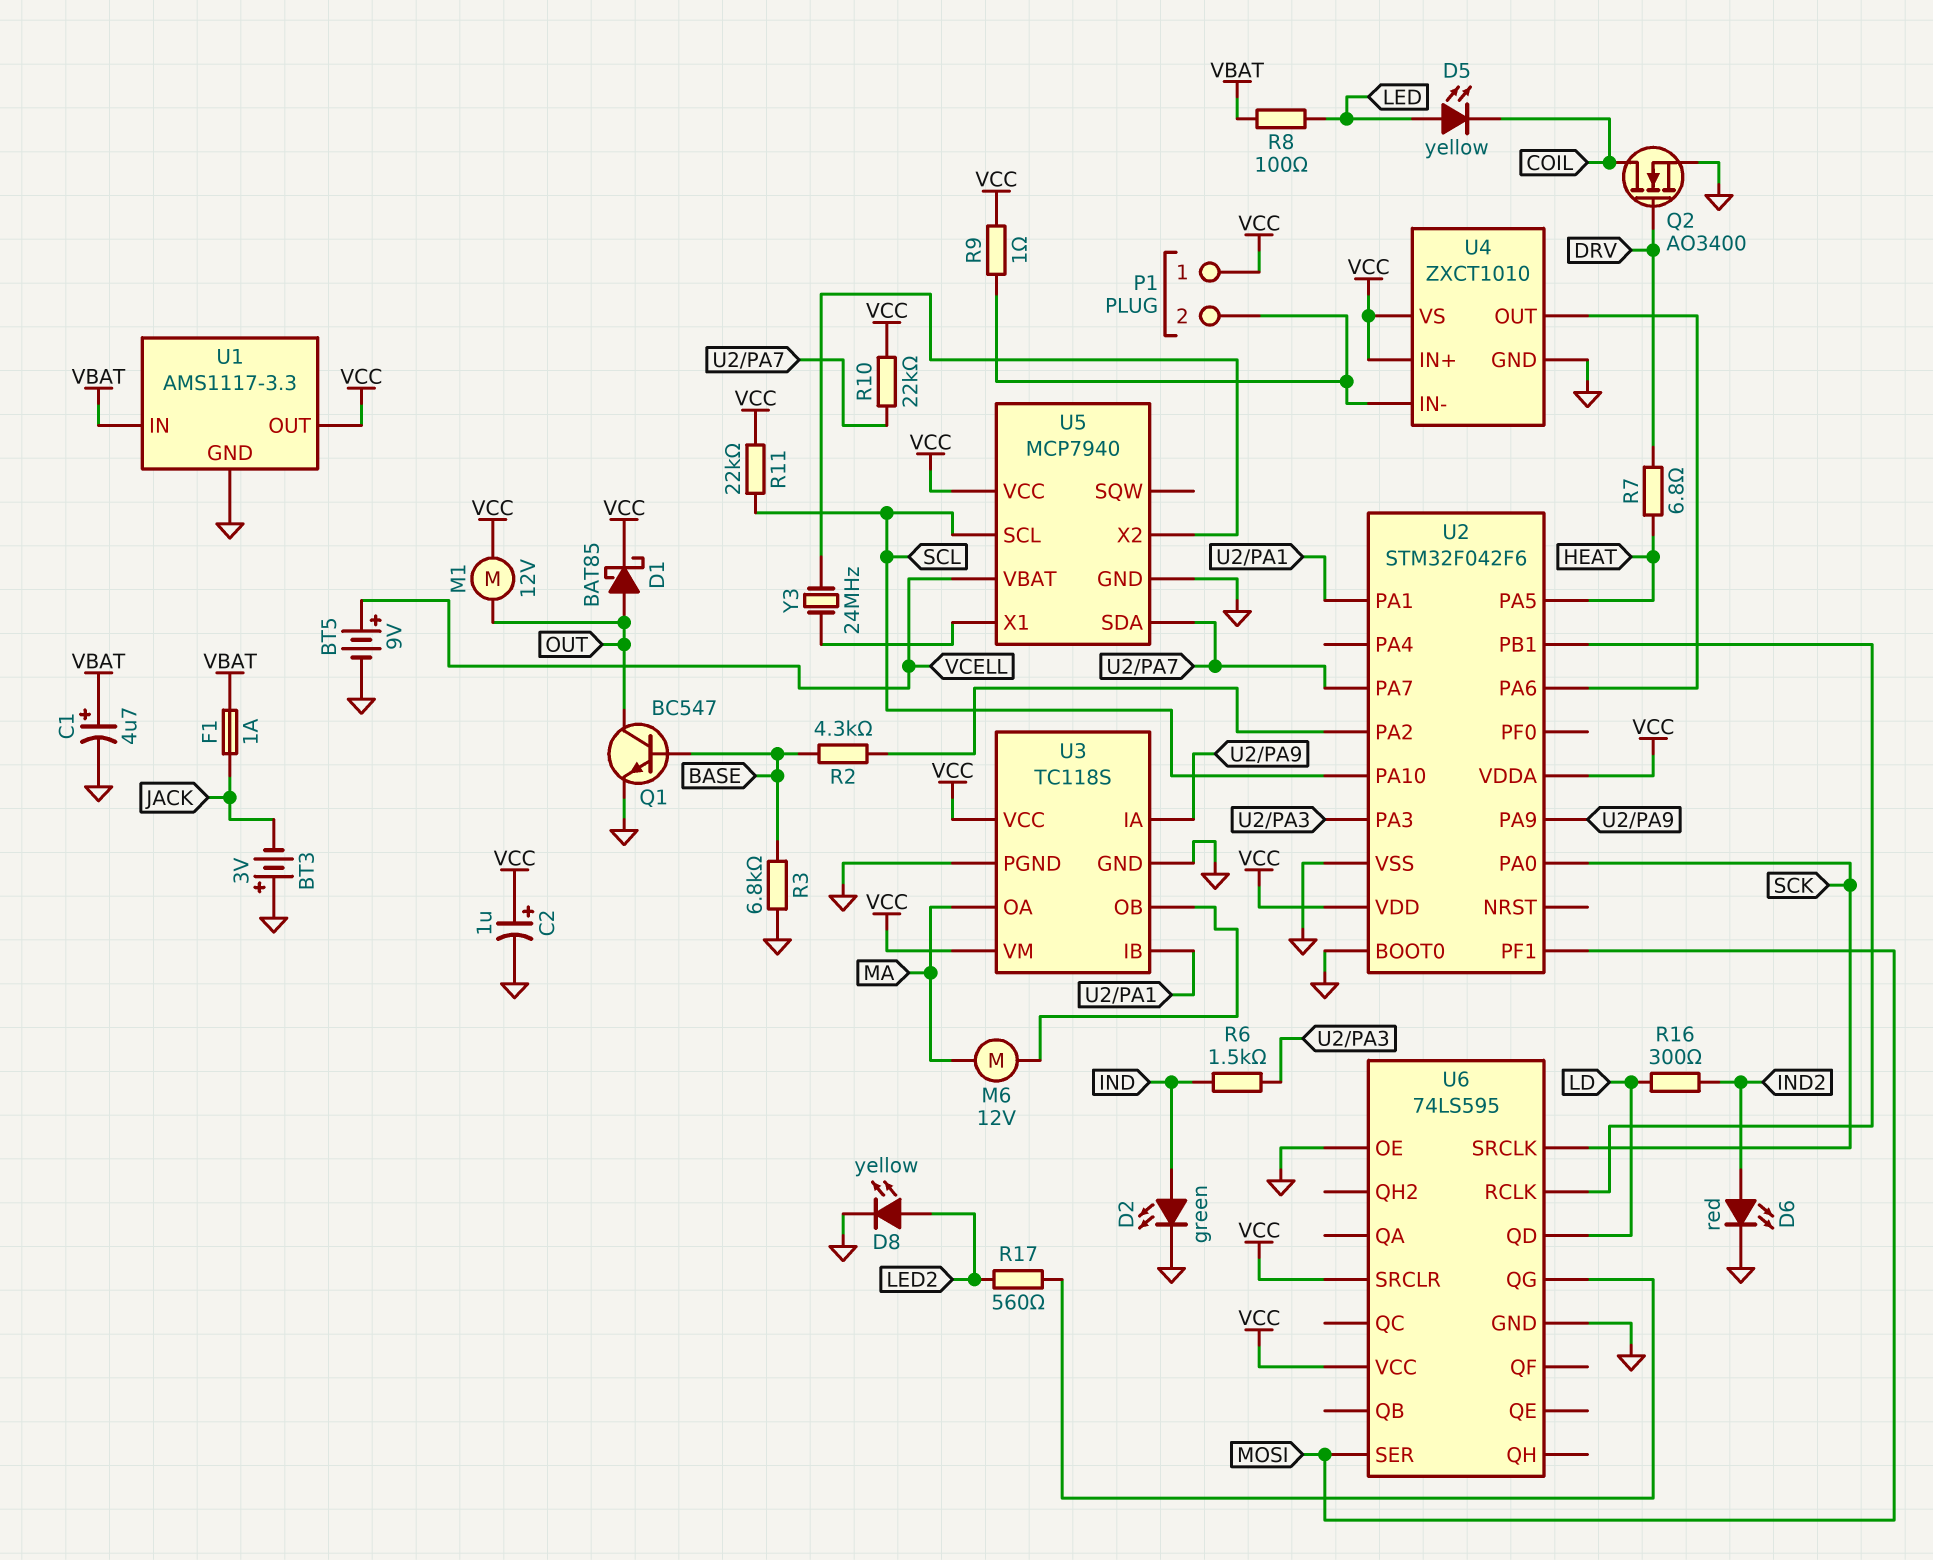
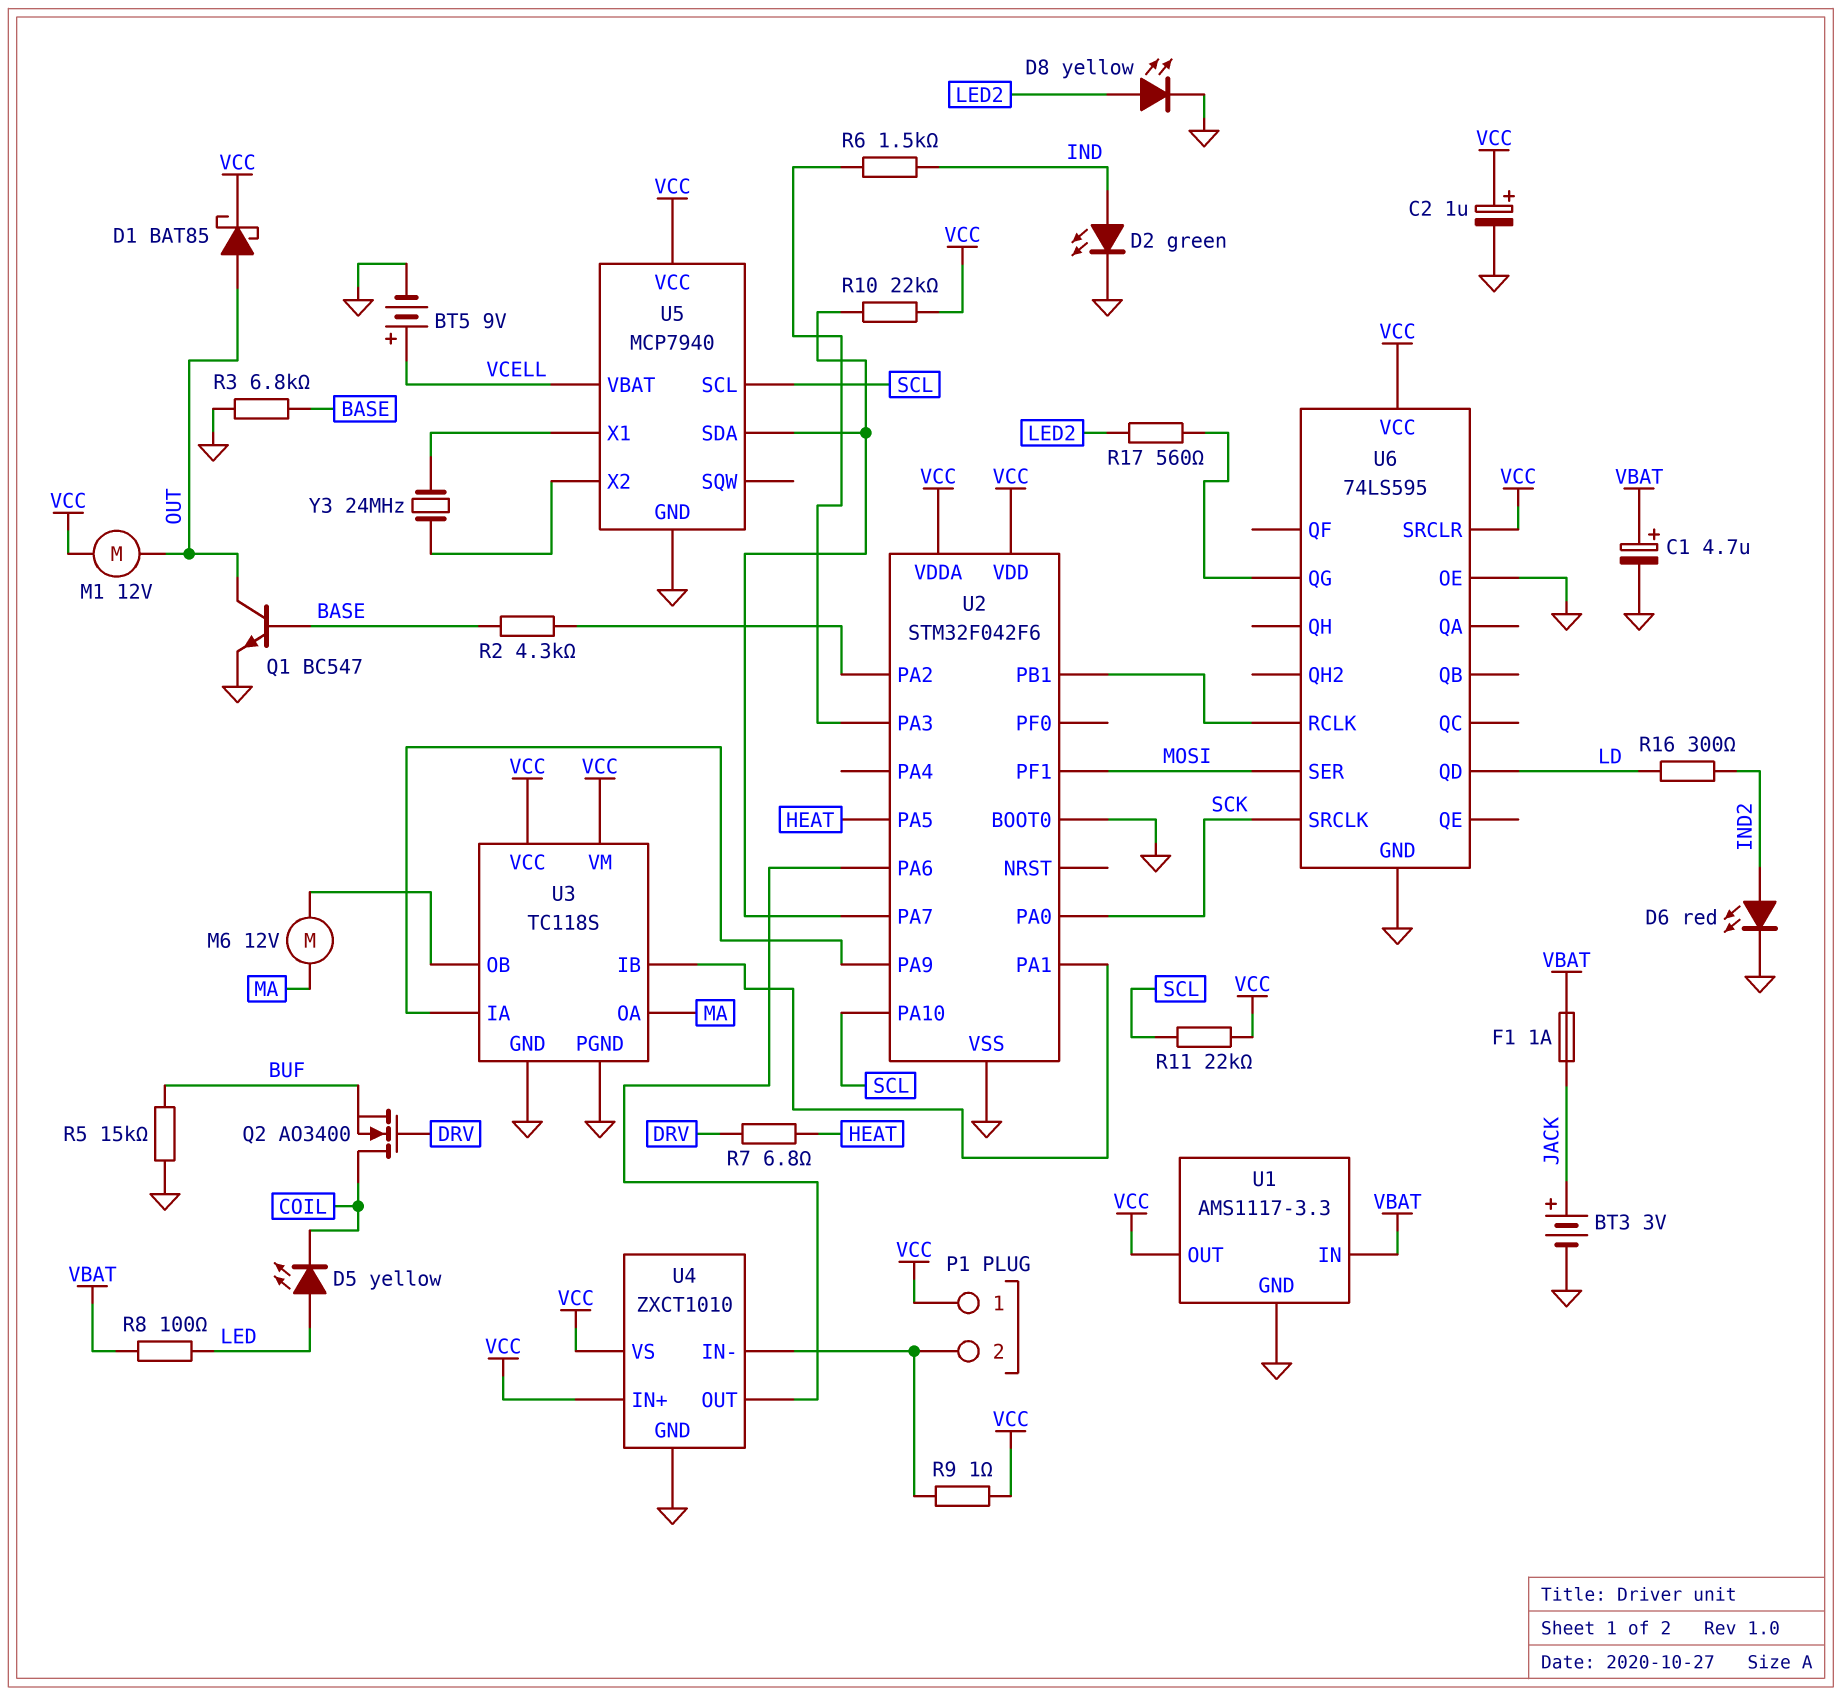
BT3: 3V (plus GND, minus JACK) -> 3V (plus JACK, minus GND)
Q2: NMOS AO3400 (G DRV, D COIL, S GND) -> NMOS AO3400 (G DRV, D COIL, S BUF)
R5: none -> 15k (BUF, GND)

